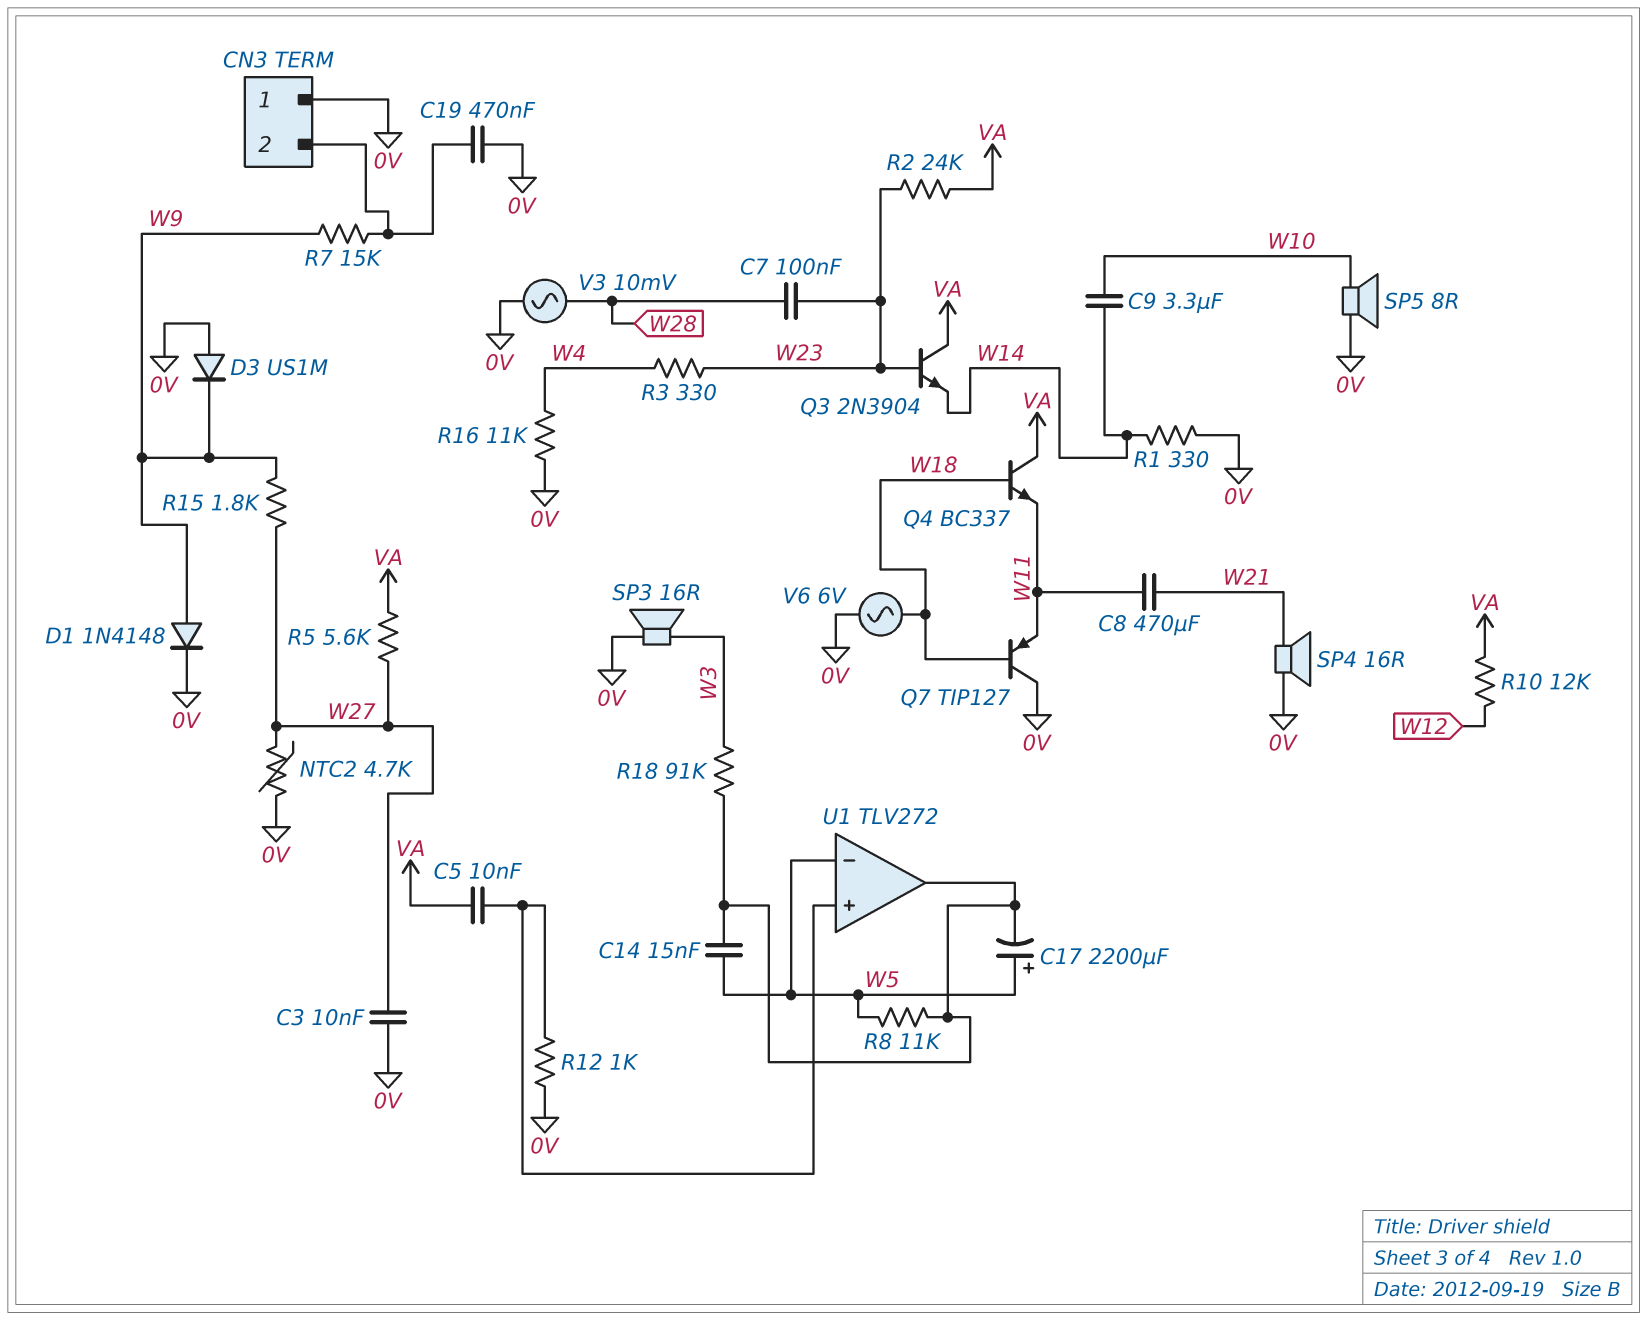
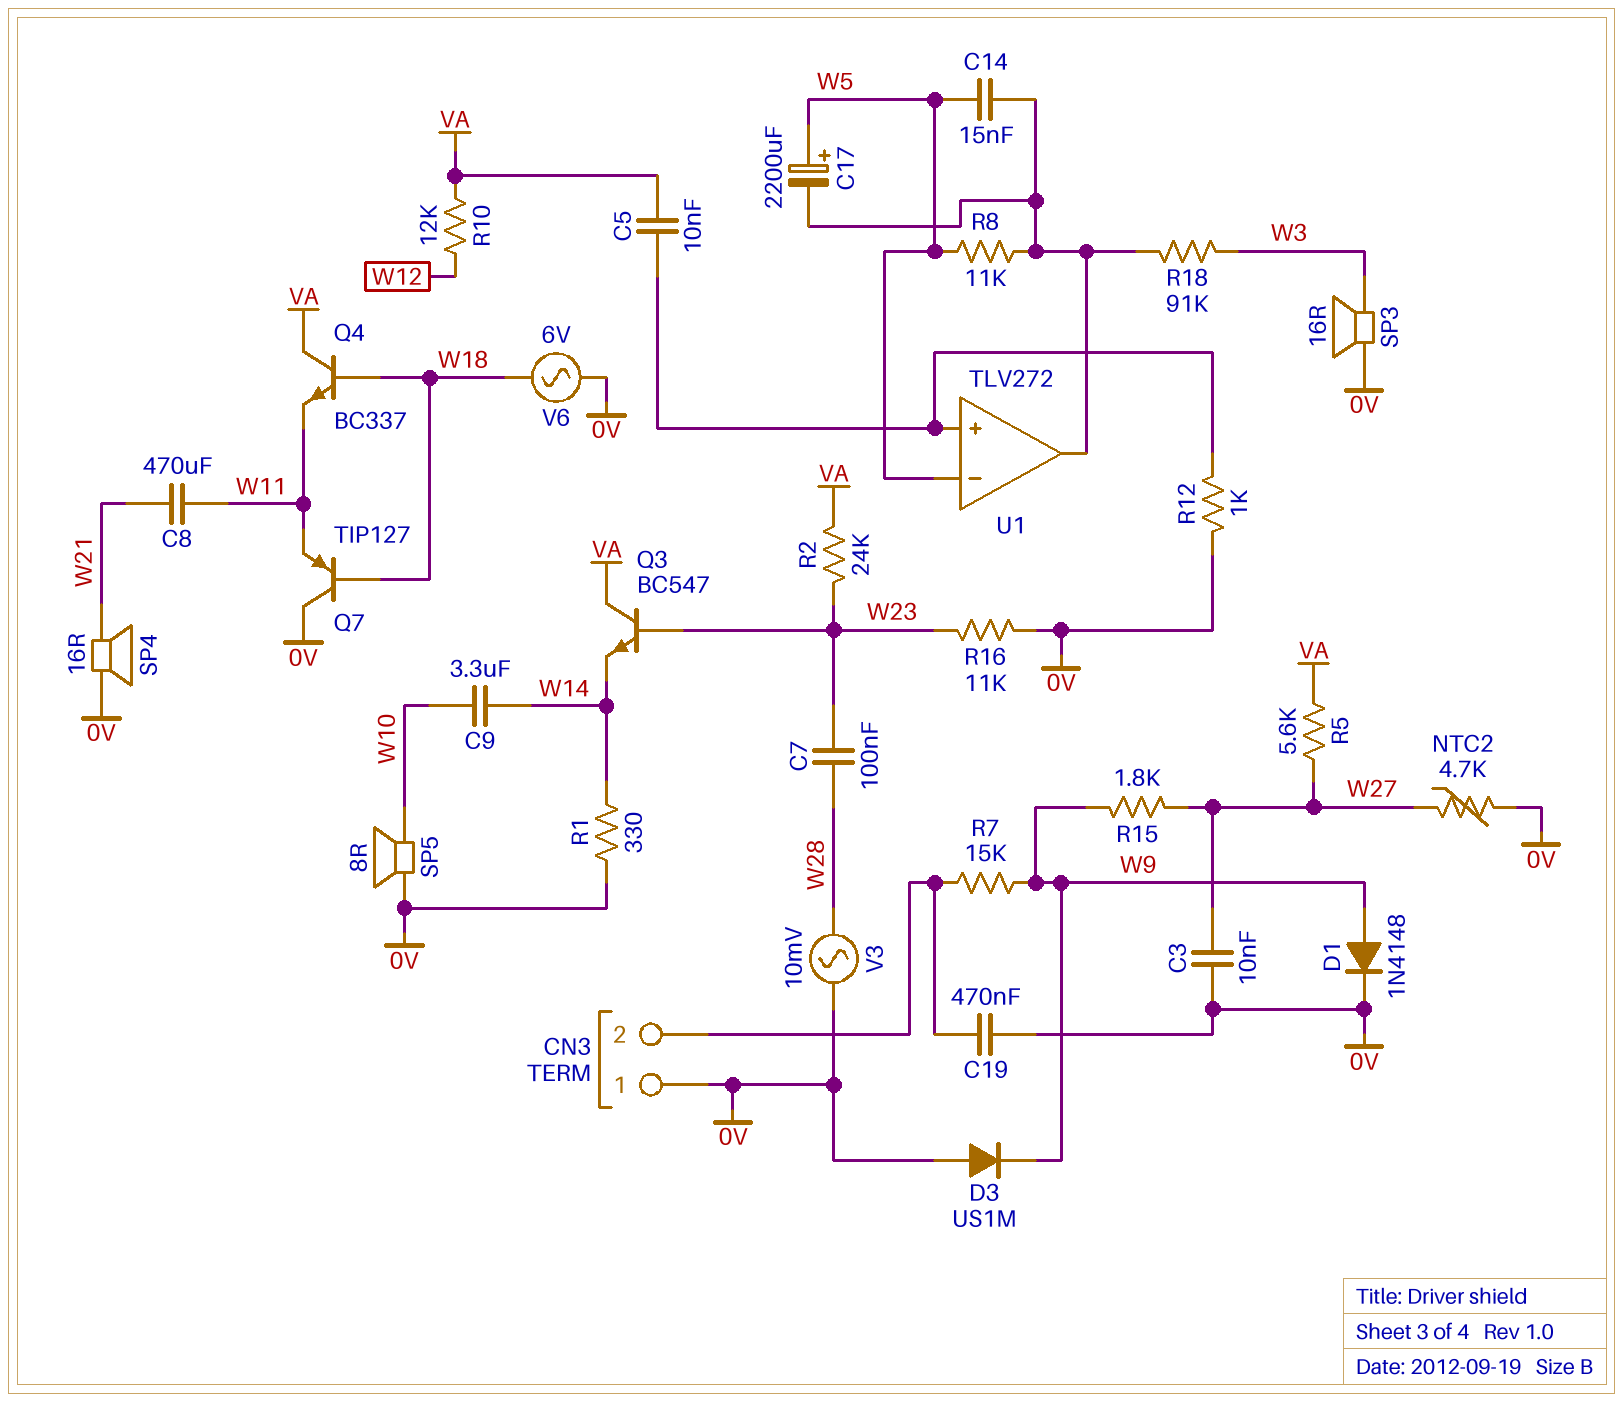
Q3: NPN 2N3904 (B W23, C VA, E W14) -> NPN BC547 (B W23, C VA, E W14)
R3: 330 (W4, W23) -> none
R16: 11k (0V, W4) -> 11k (0V, W23)

